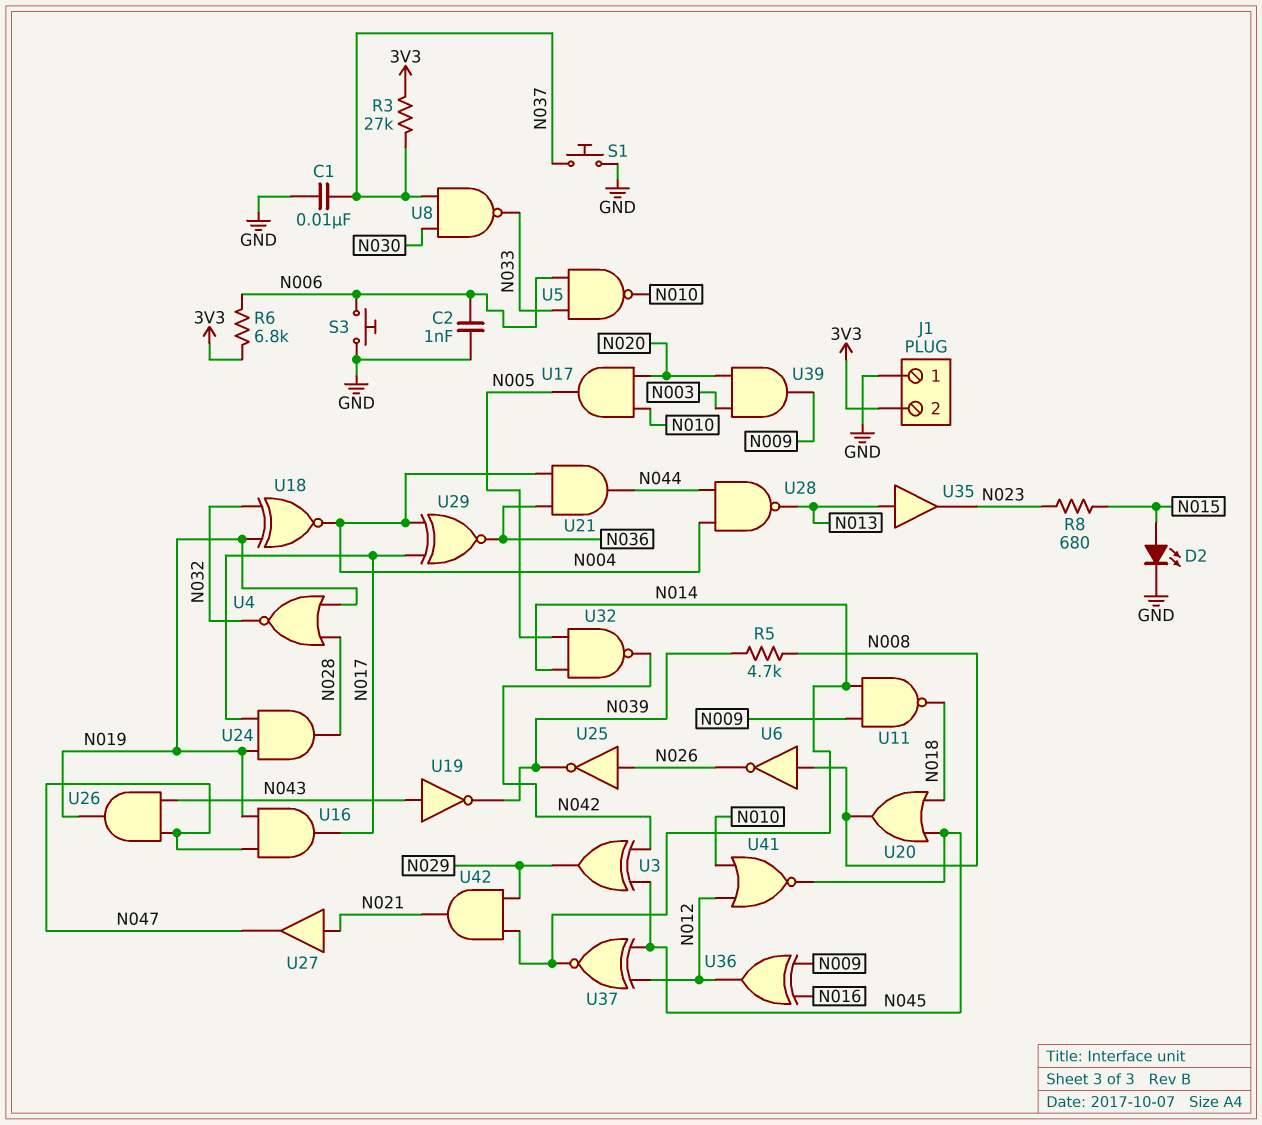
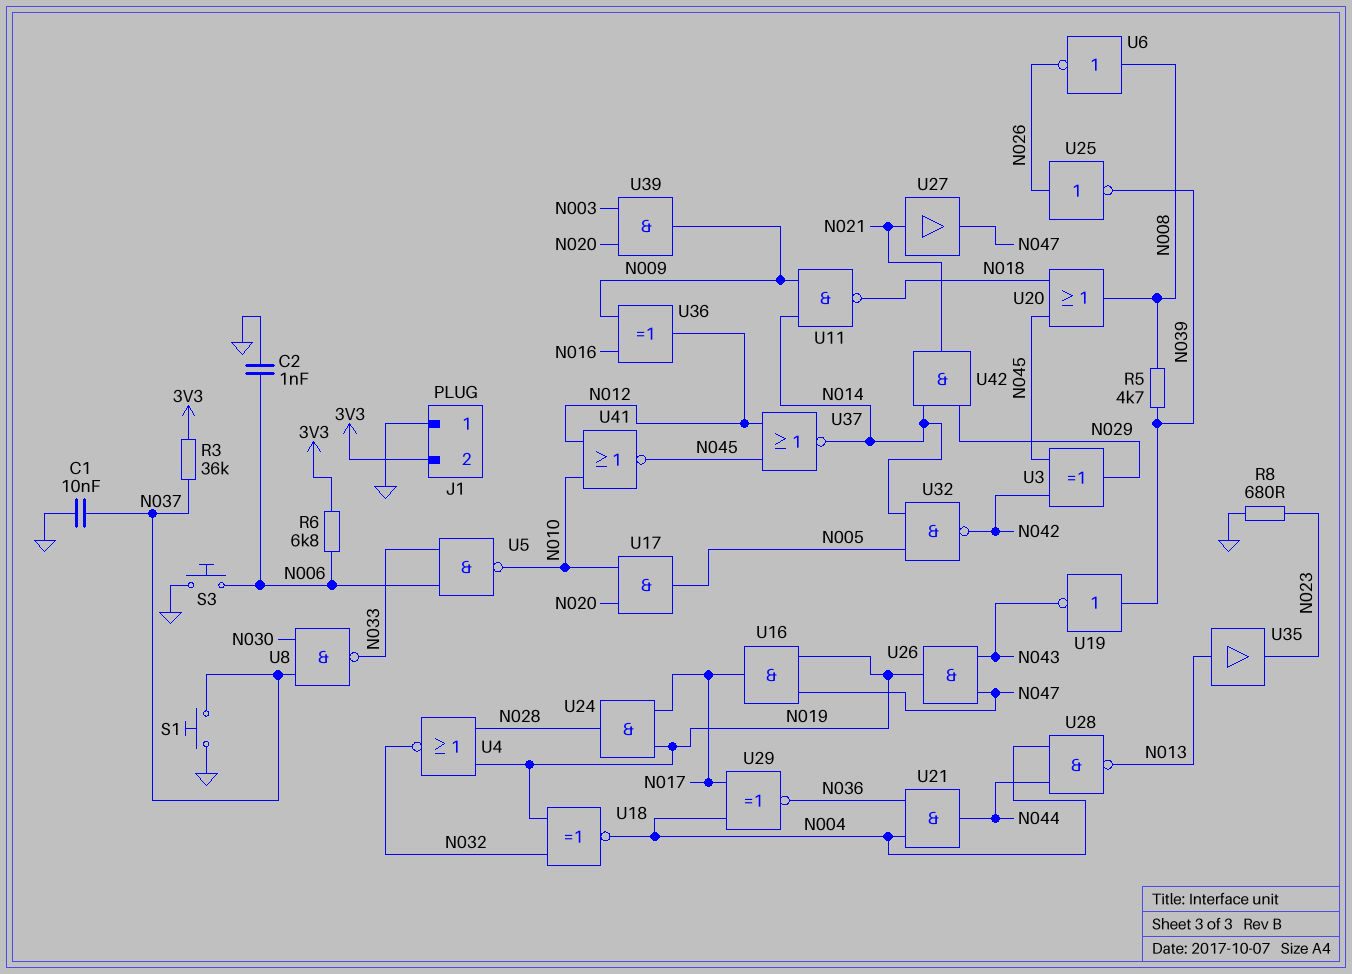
D2: LED (A N015, K GND) -> none
R3: 27k (3V3, N037) -> 36k (3V3, N037)
R8: 680 (N015, N023) -> 680 (GND, N023)
U19: NOT (in N043, out N039) -> NOT (in N039, out N043)
U37: XNOR (in N012, in N045, out N014) -> NOR (in N012, in N045, out N014)

